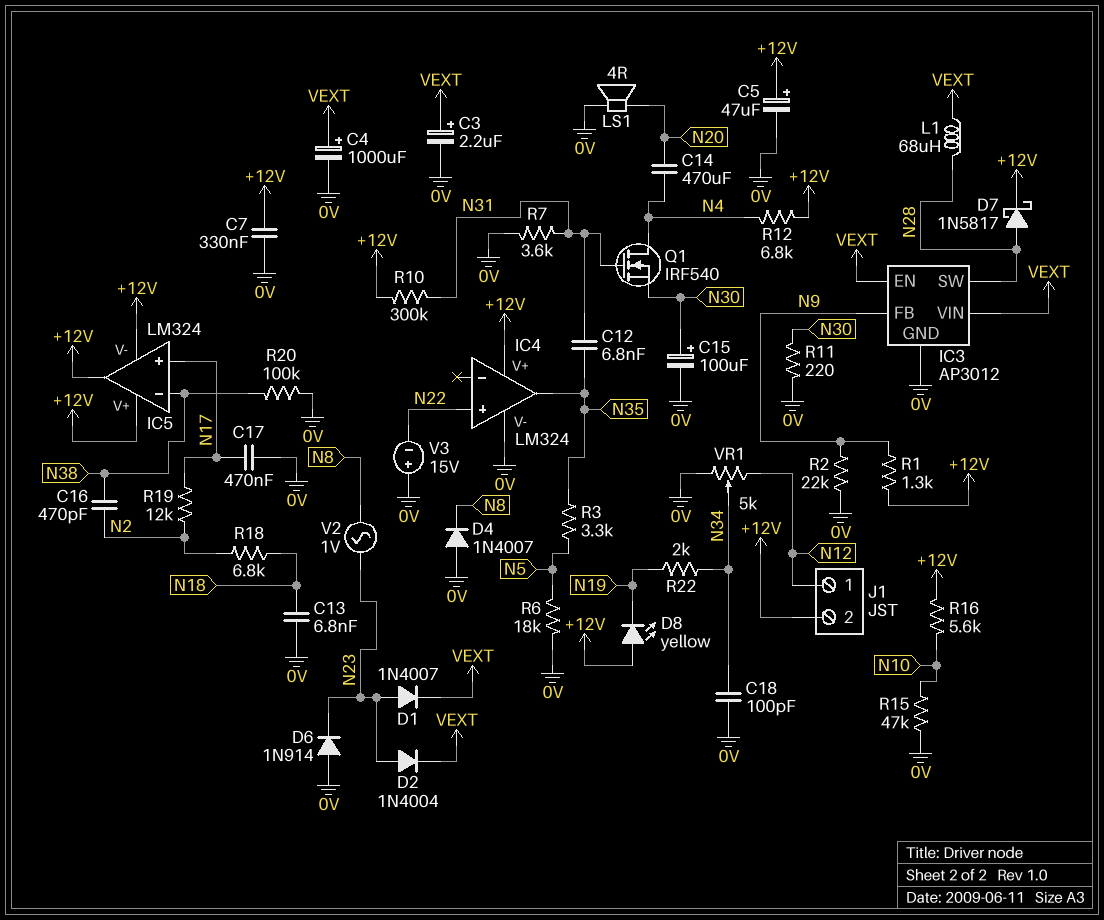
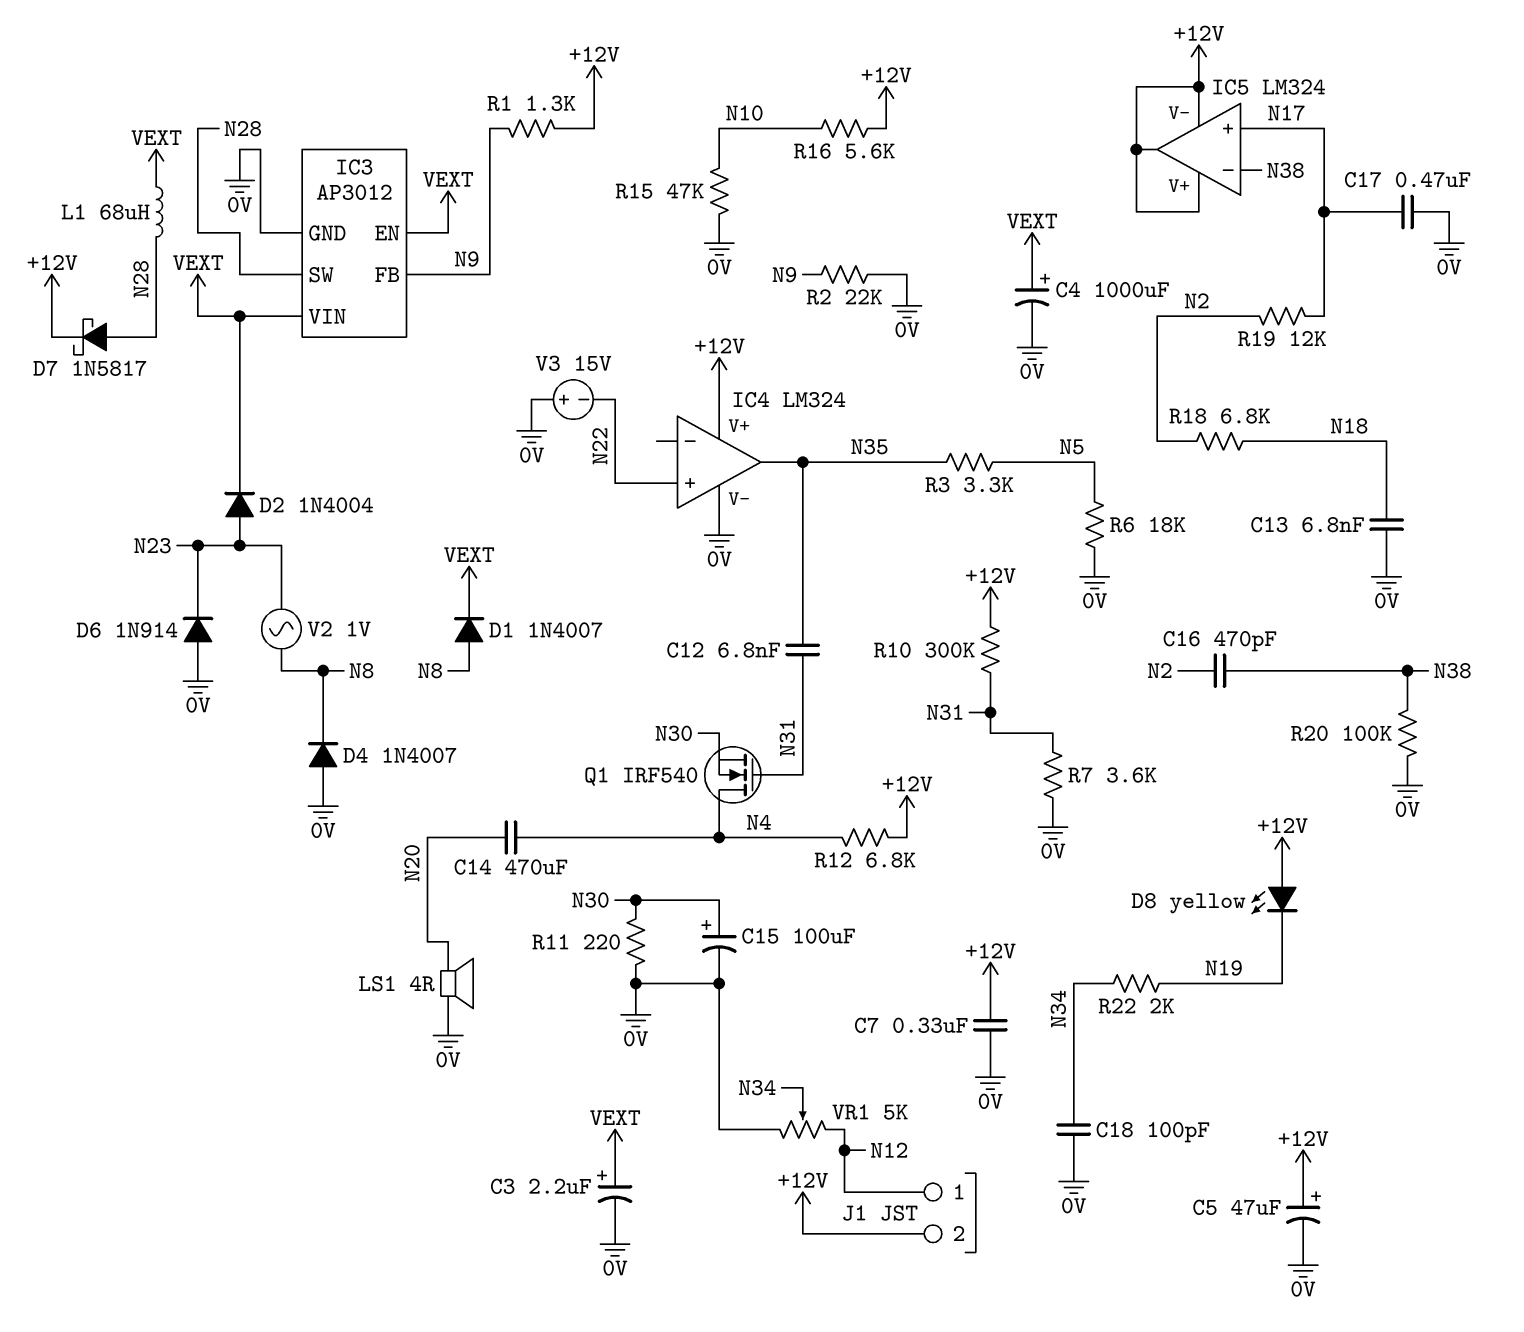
D1: diode 1N4007 (A N23, K VEXT) -> diode 1N4007 (A N8, K VEXT)

